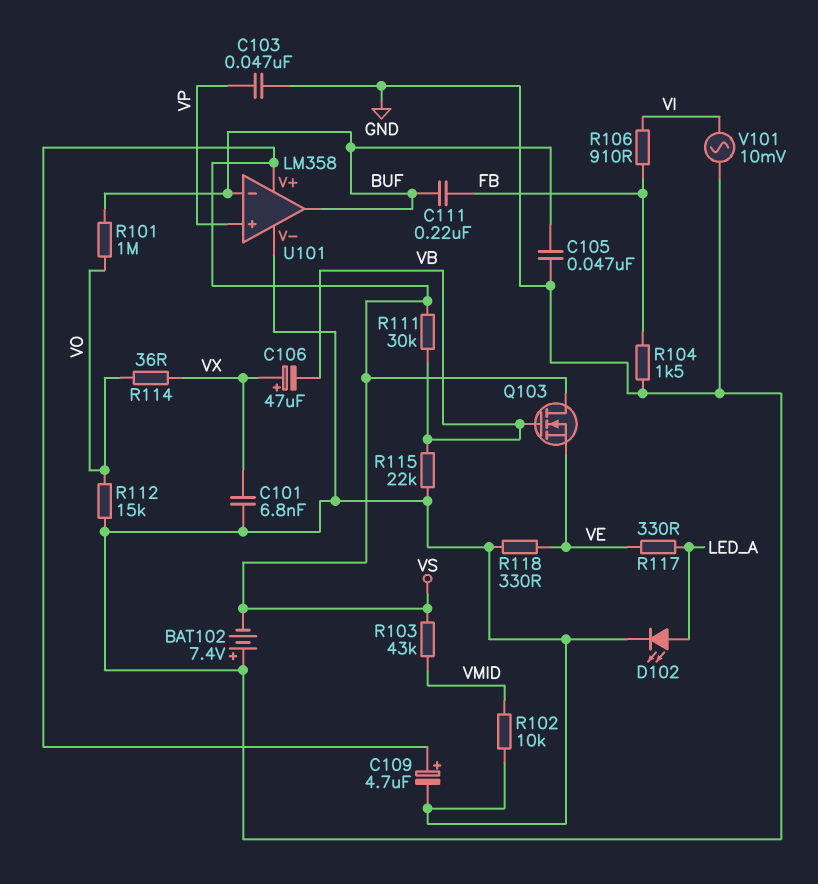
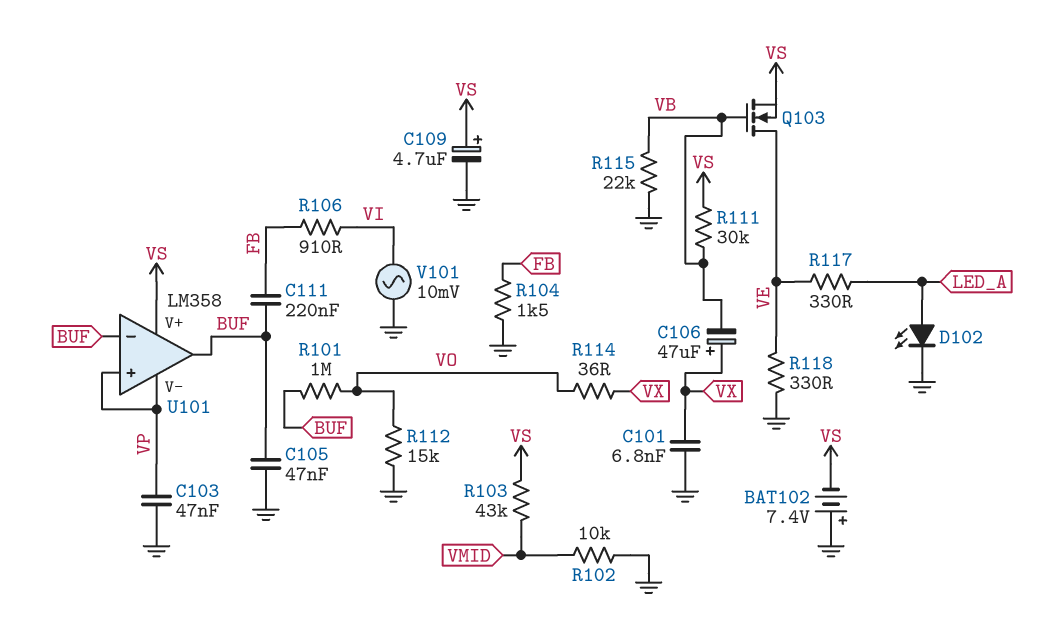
Q103: NMOS (G VB, D VS, S VE) -> NMOS (G VB, D VE, S VS)
U101 pin V-: GND -> VP

